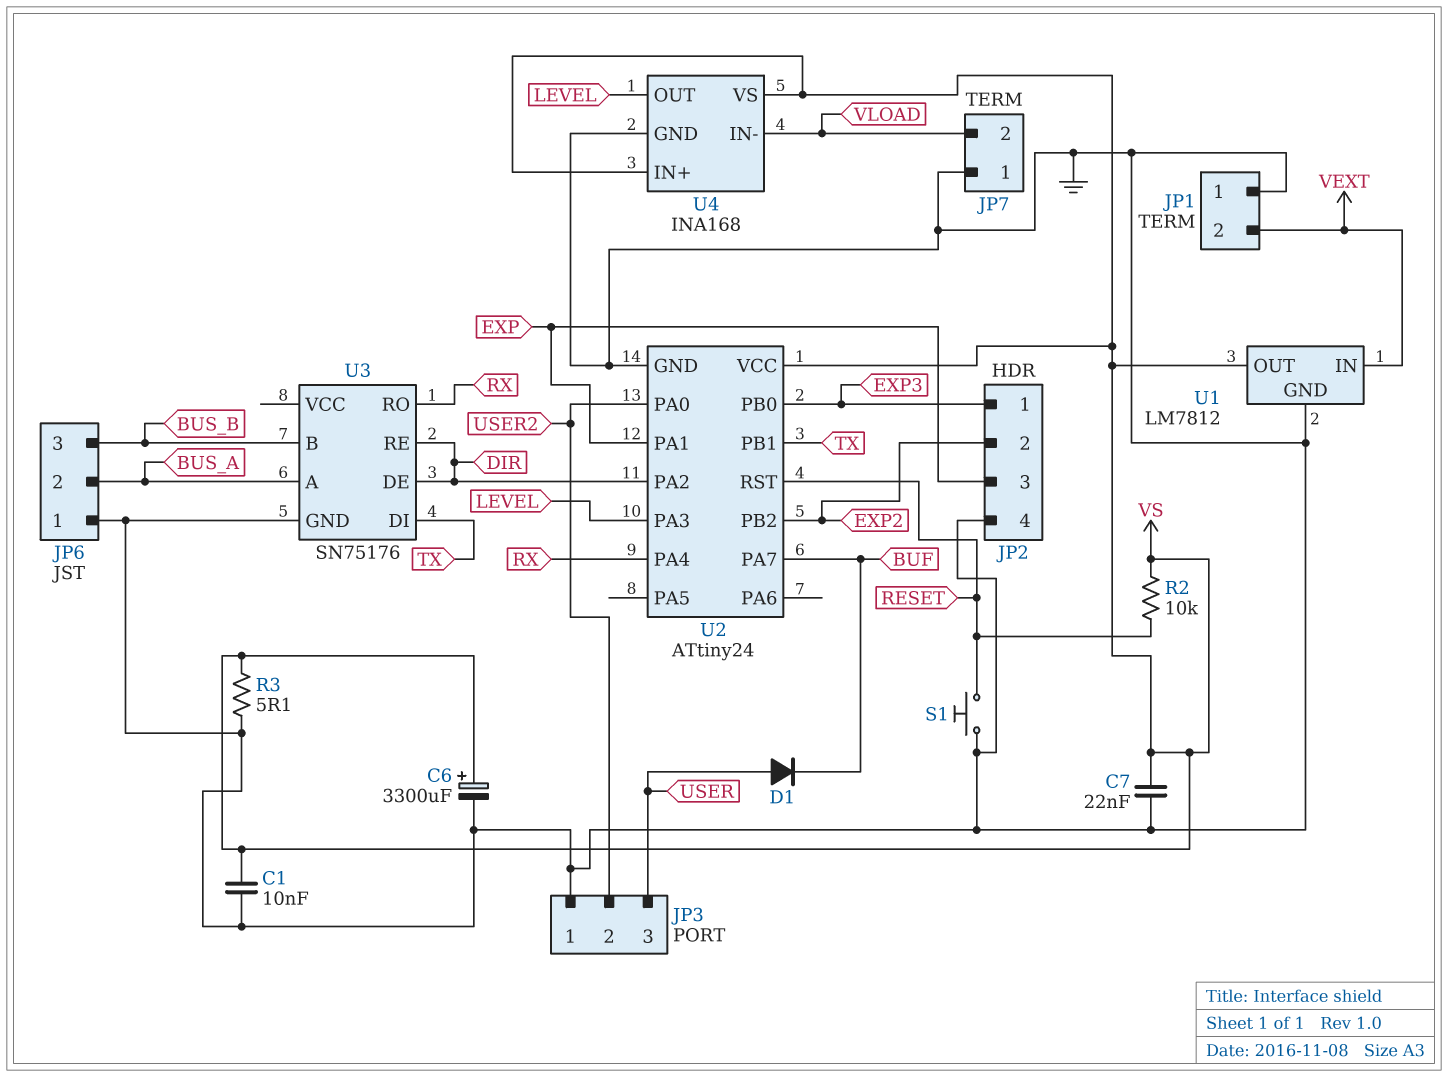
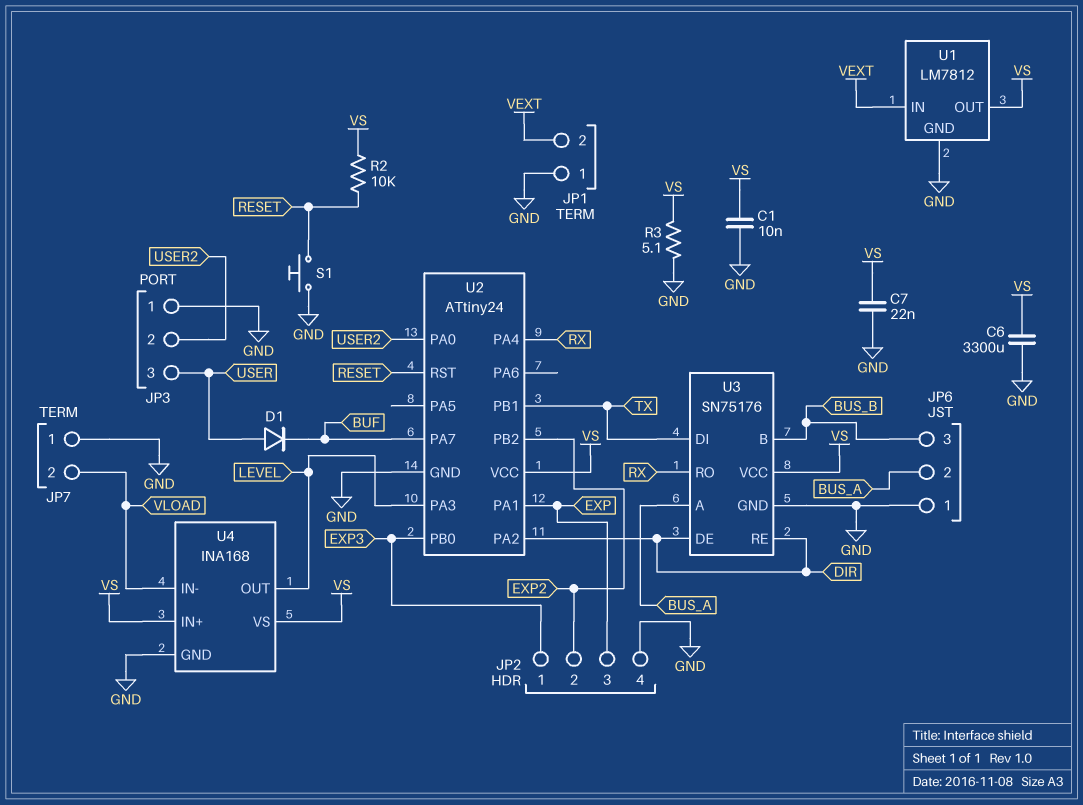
C6: 3300uF (plus VS, minus GND) -> 3300uF (GND, VS)
U3 pin VCC: none -> VS

